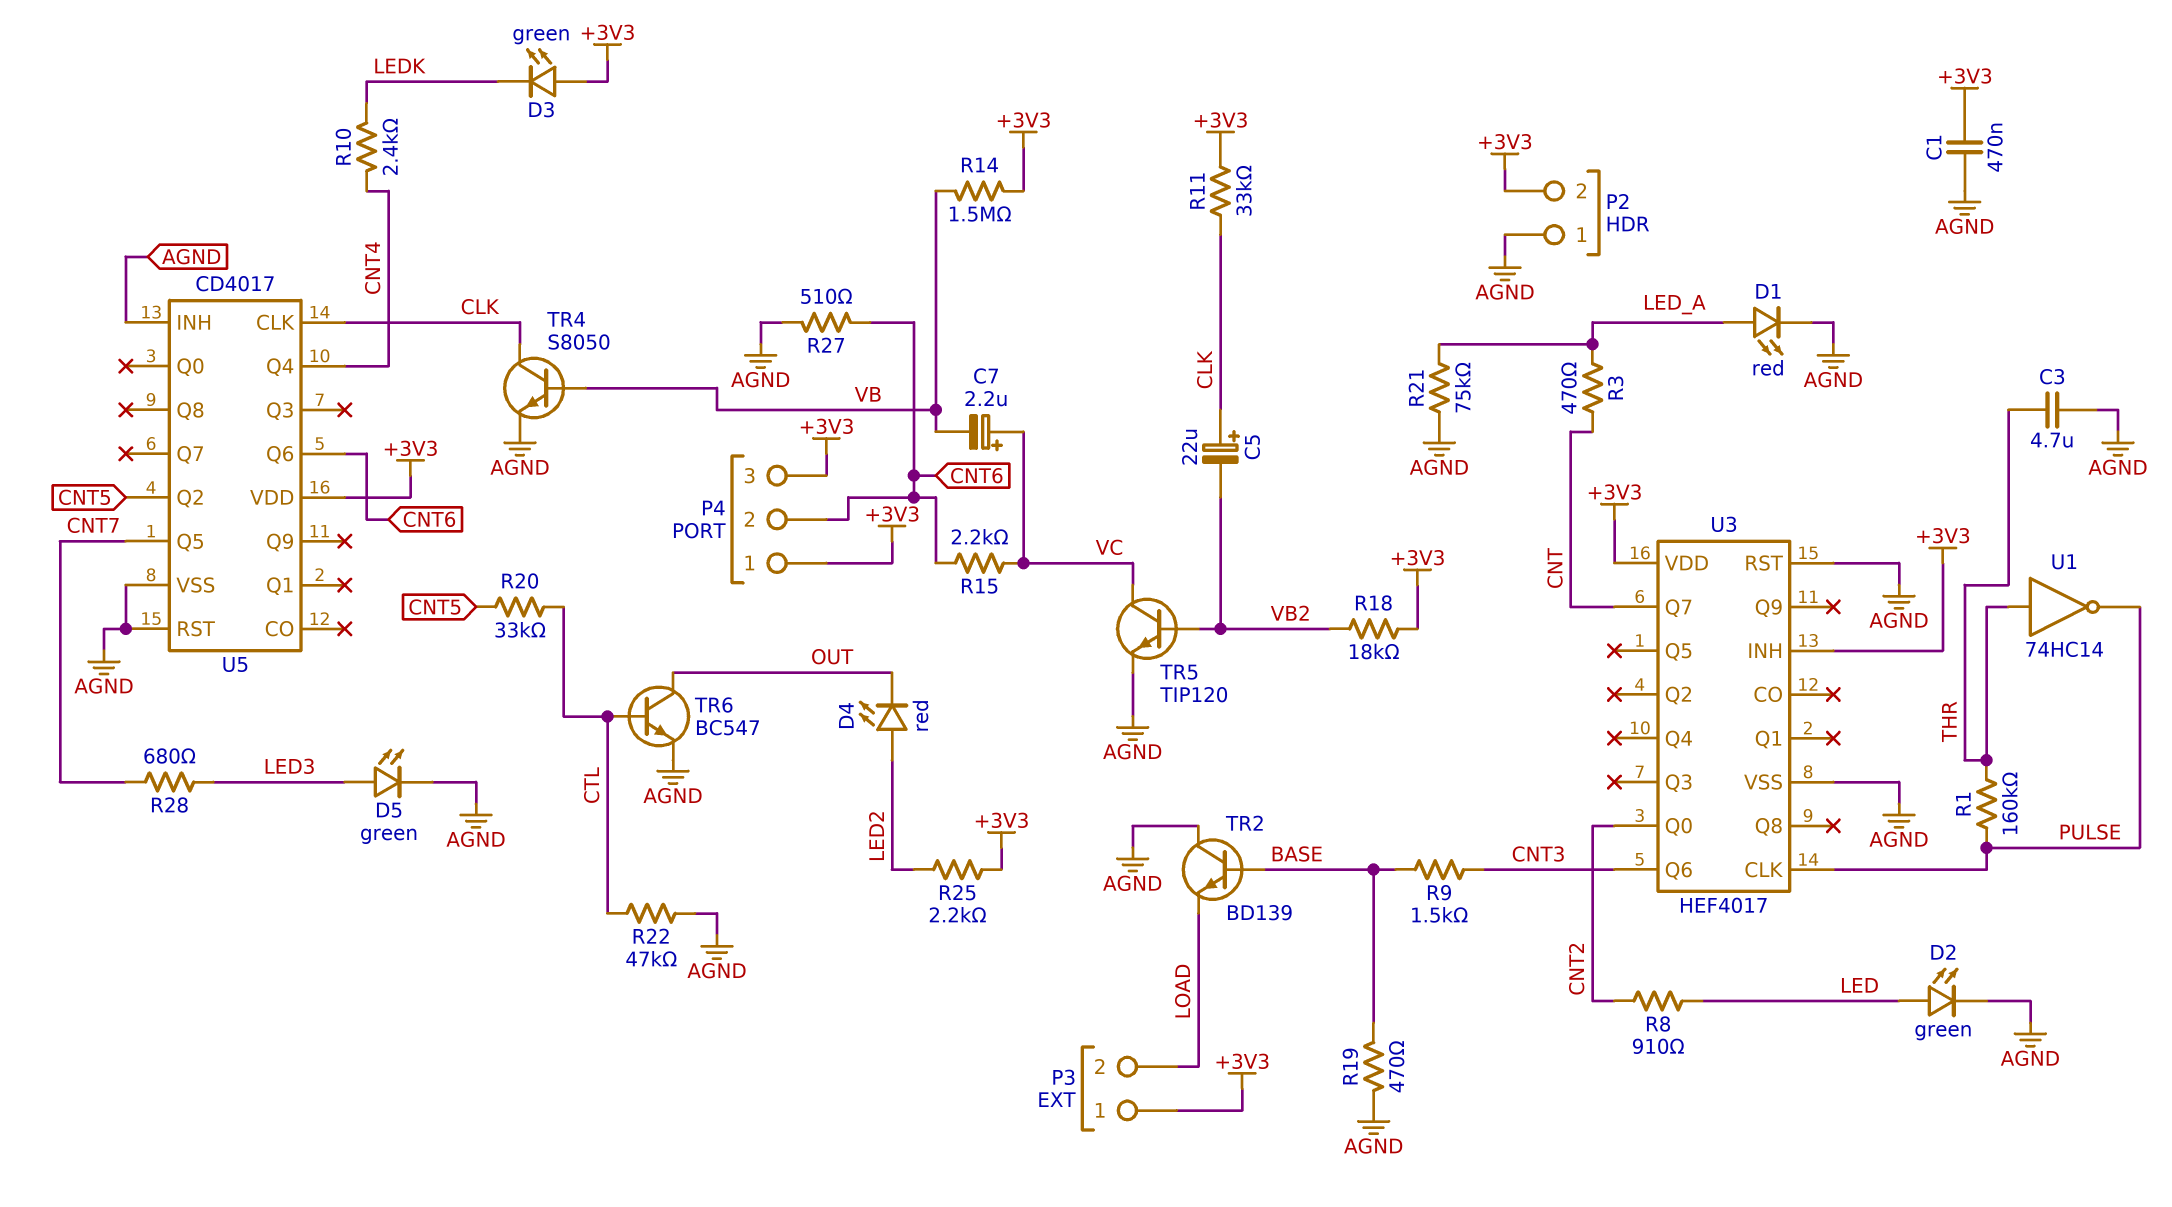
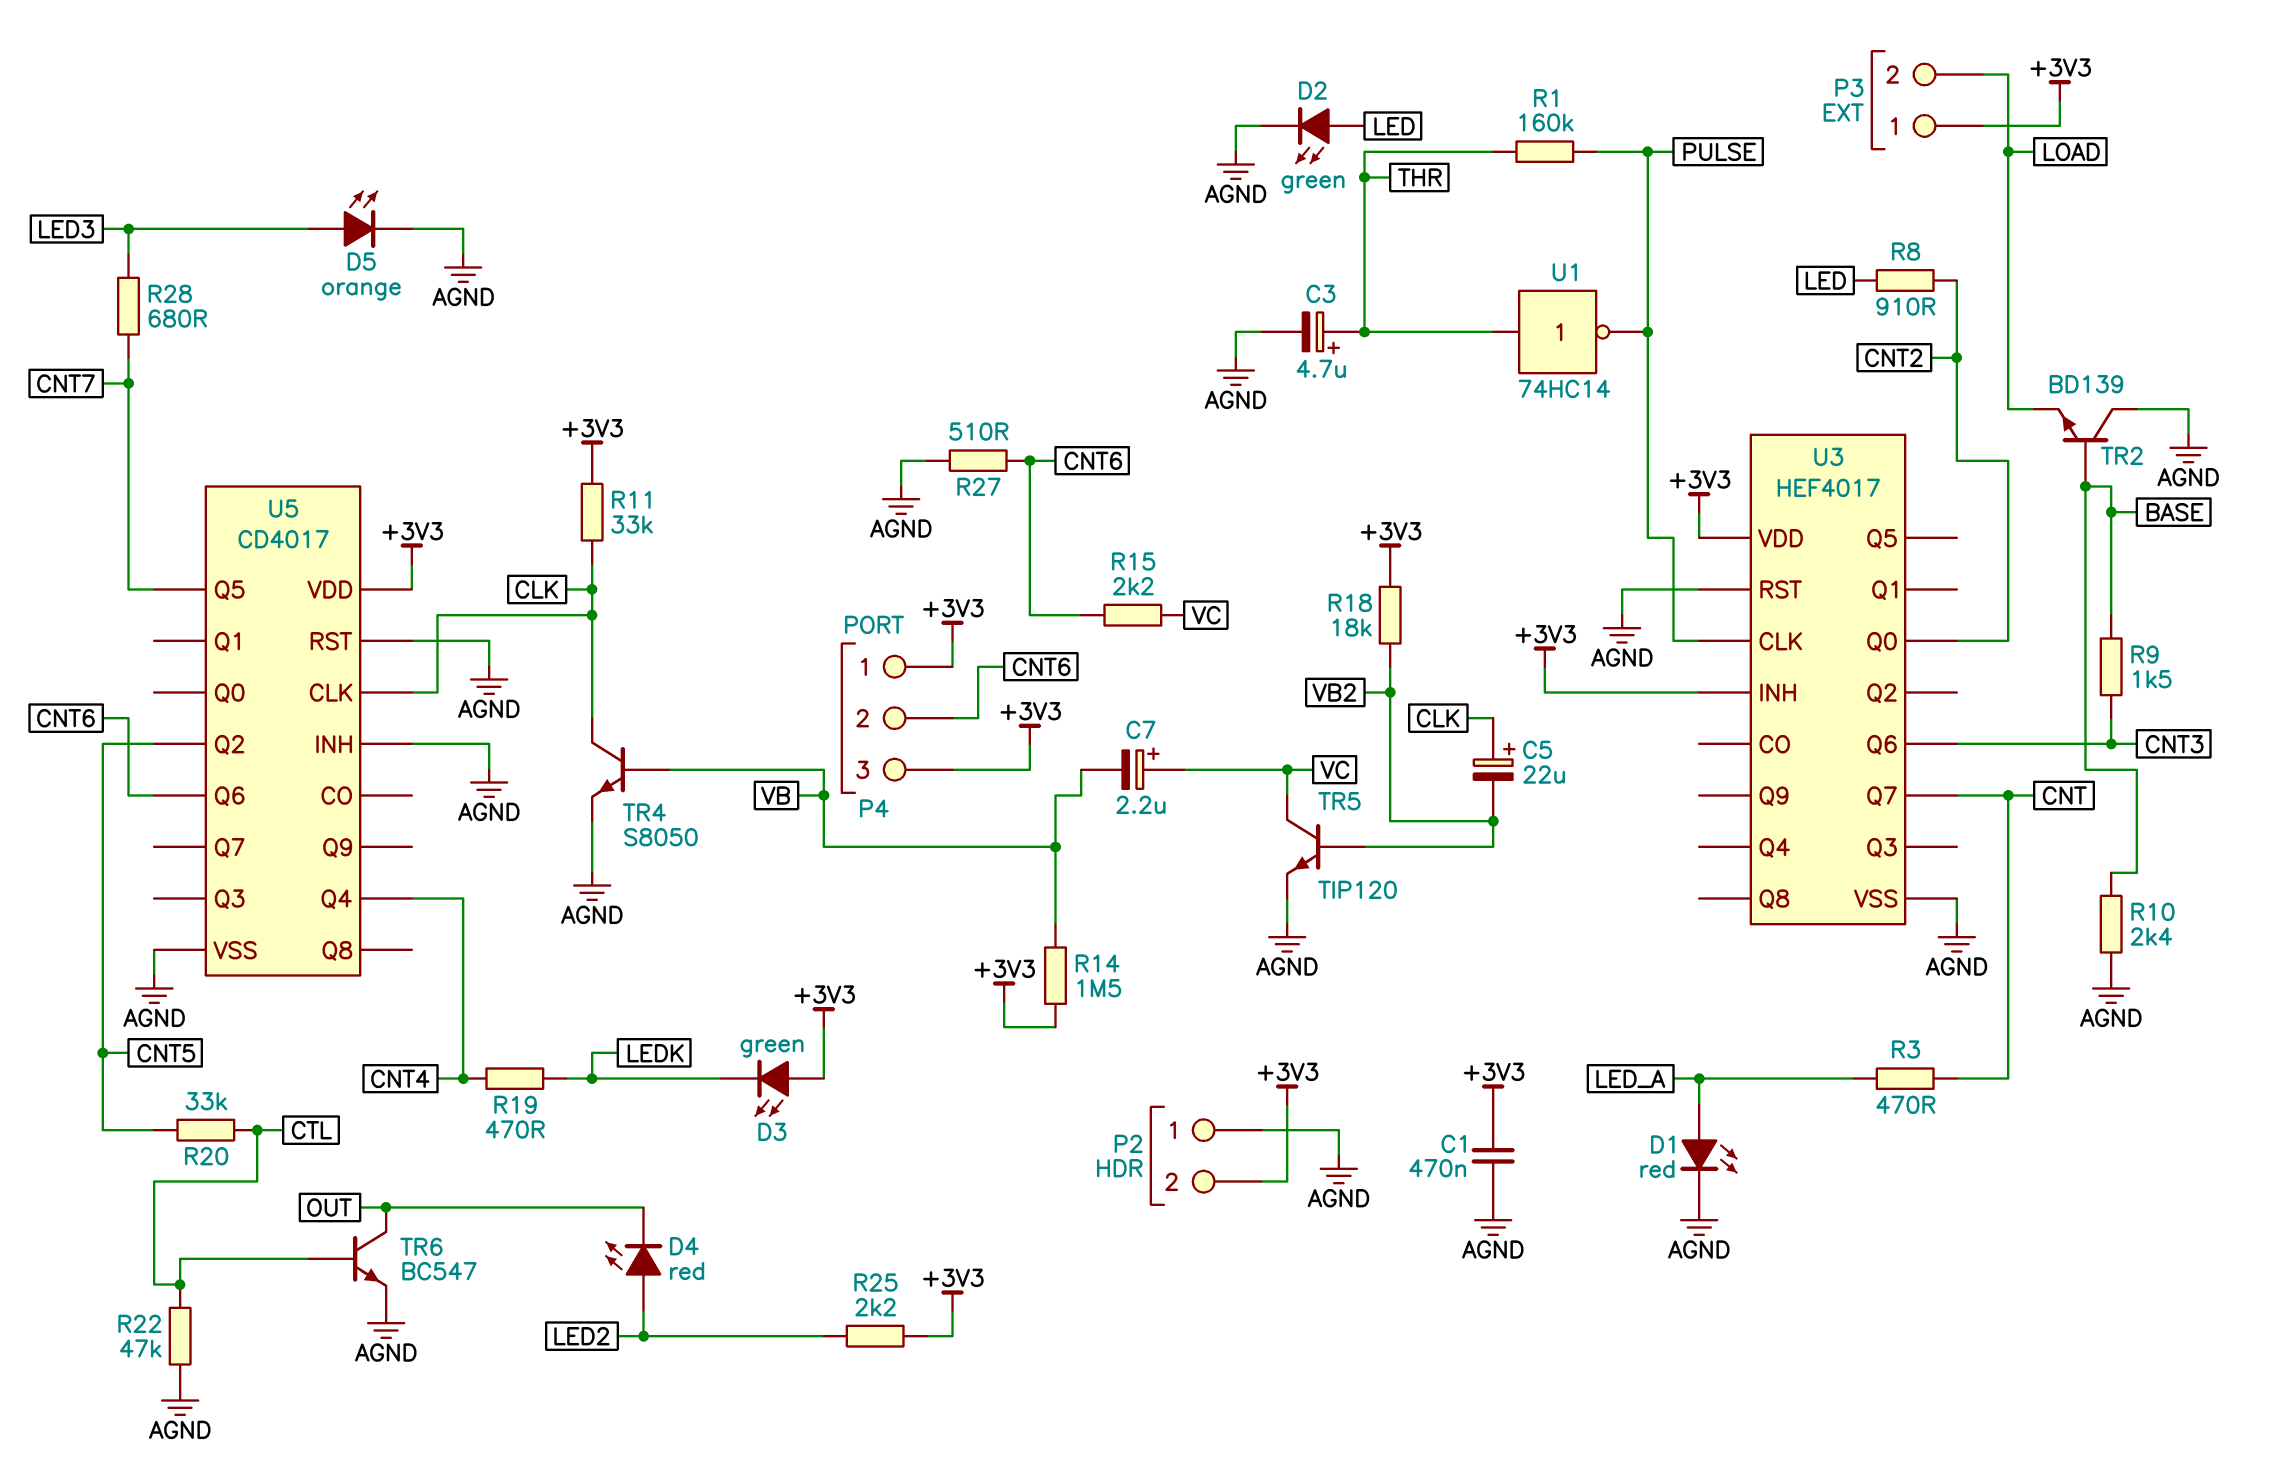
C3: 4.7uF (AGND, THR) -> 4.7uF (plus THR, minus AGND)
D5: LED green (A LED3, K AGND) -> LED orange (A LED3, K AGND)
R10: 2.4k (CNT4, LEDK) -> 2.4k (AGND, BASE)
R19: 470 (AGND, BASE) -> 470 (CNT4, LEDK)
R21: 75k (AGND, LED_A) -> none

